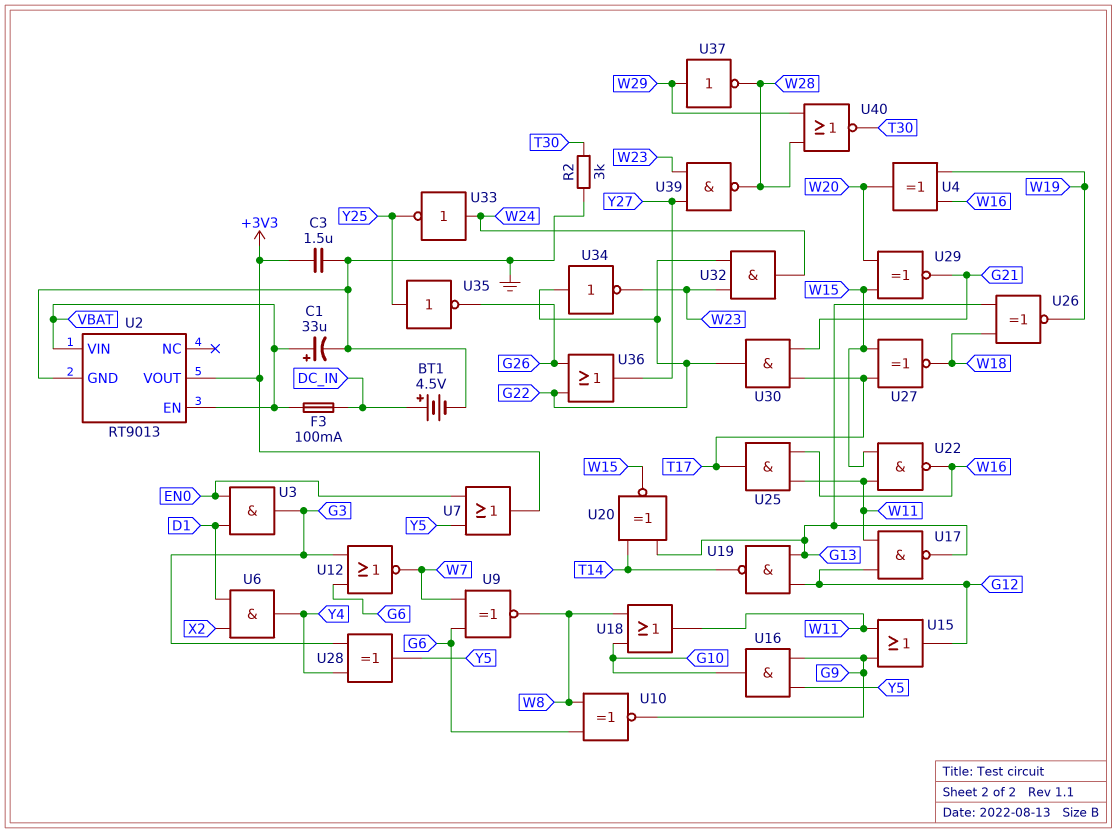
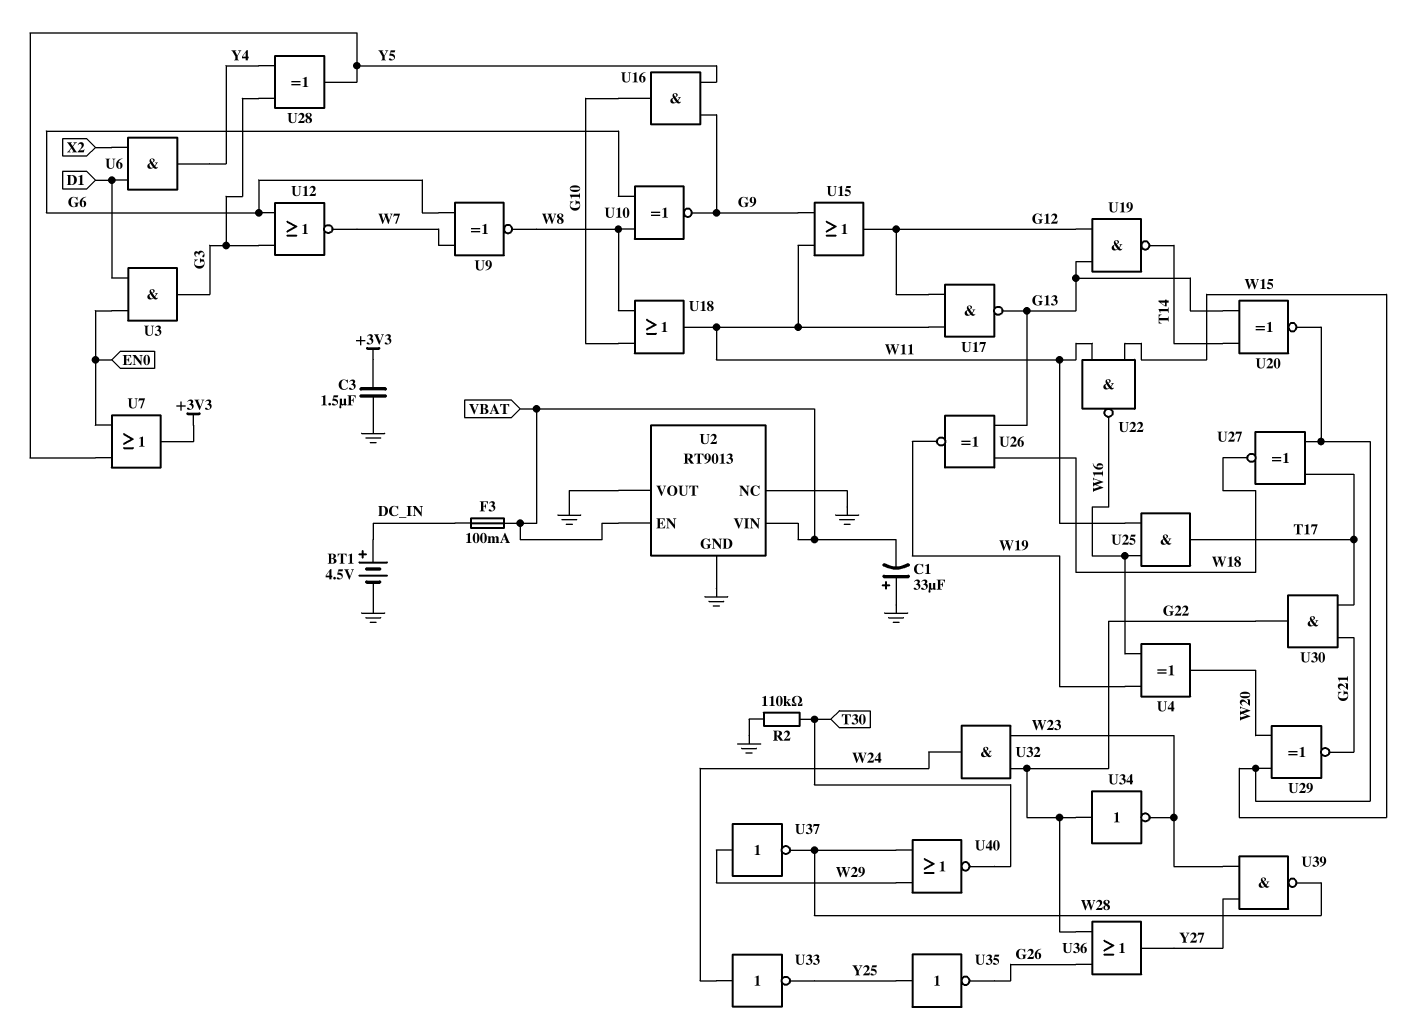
C1: 33uF (plus VBAT, minus GND) -> 33uF (plus GND, minus VBAT)
R2: 3k (GND, T30) -> 110k (GND, T30)
U2 pin NC: none -> GND
U2 pin VOUT: +3V3 -> GND

